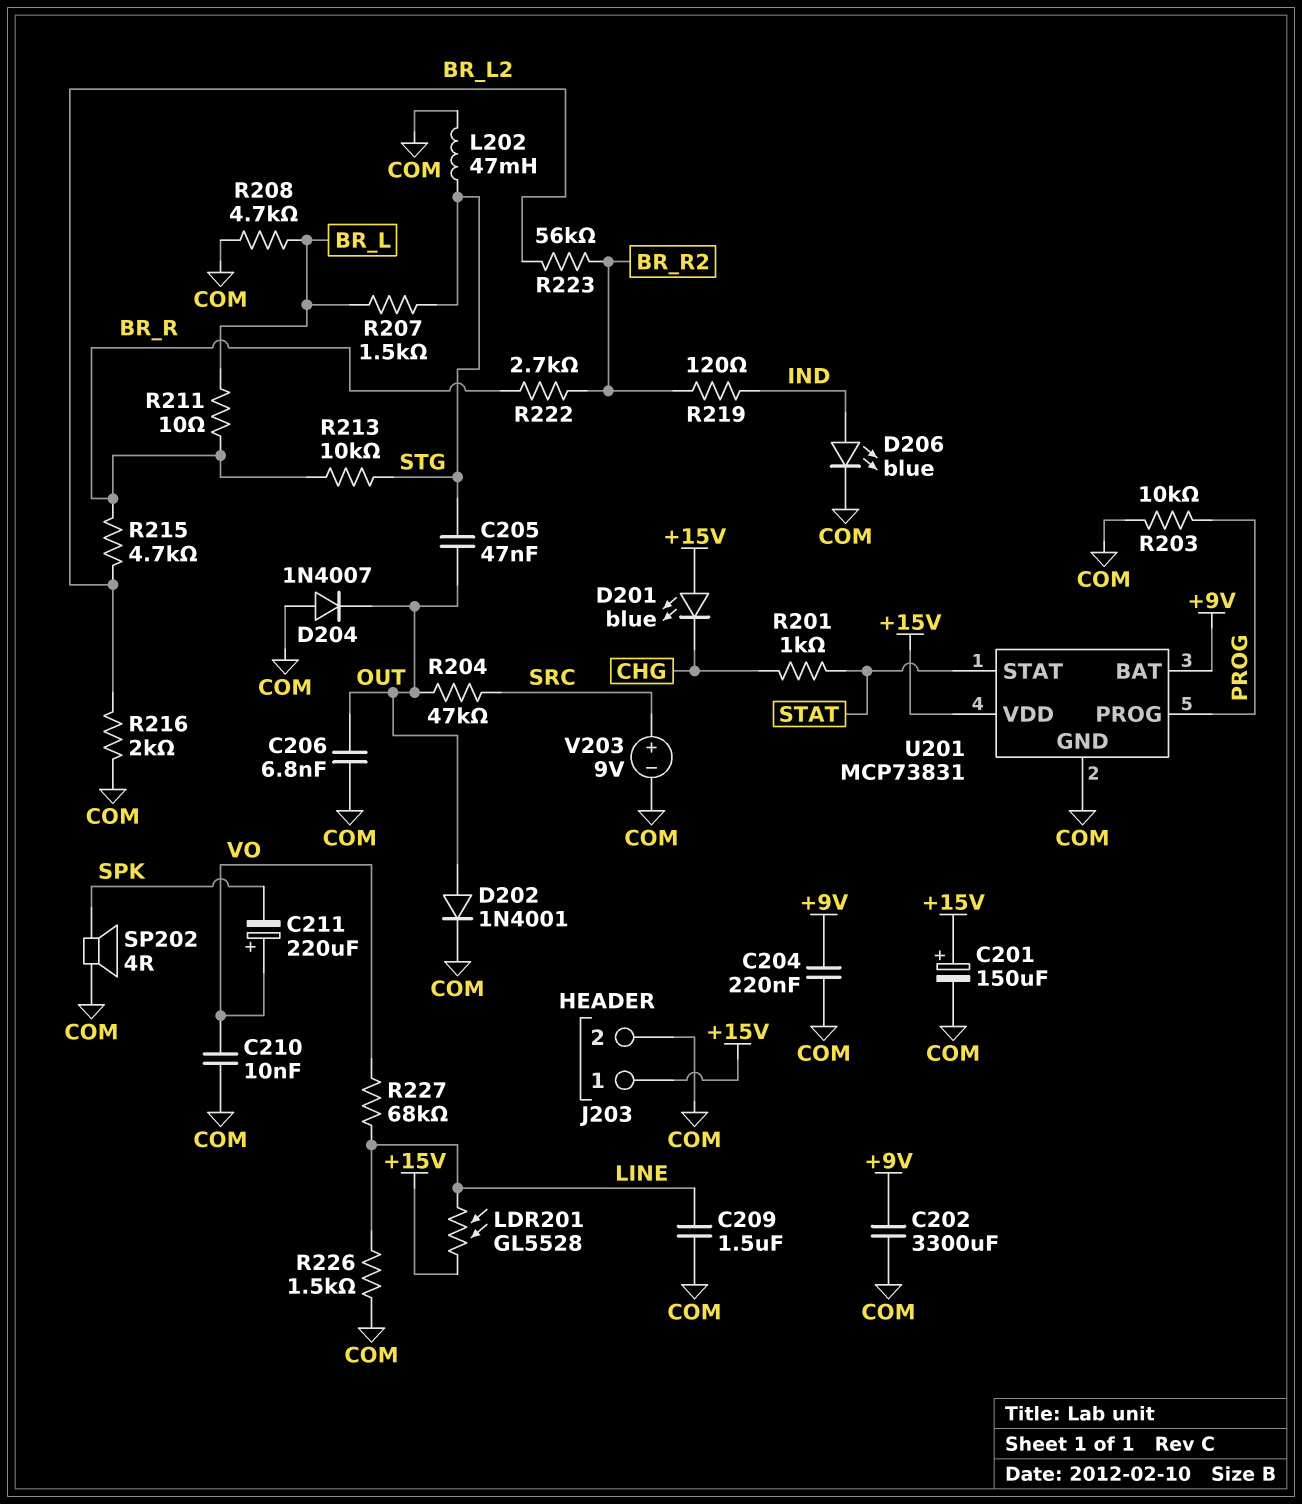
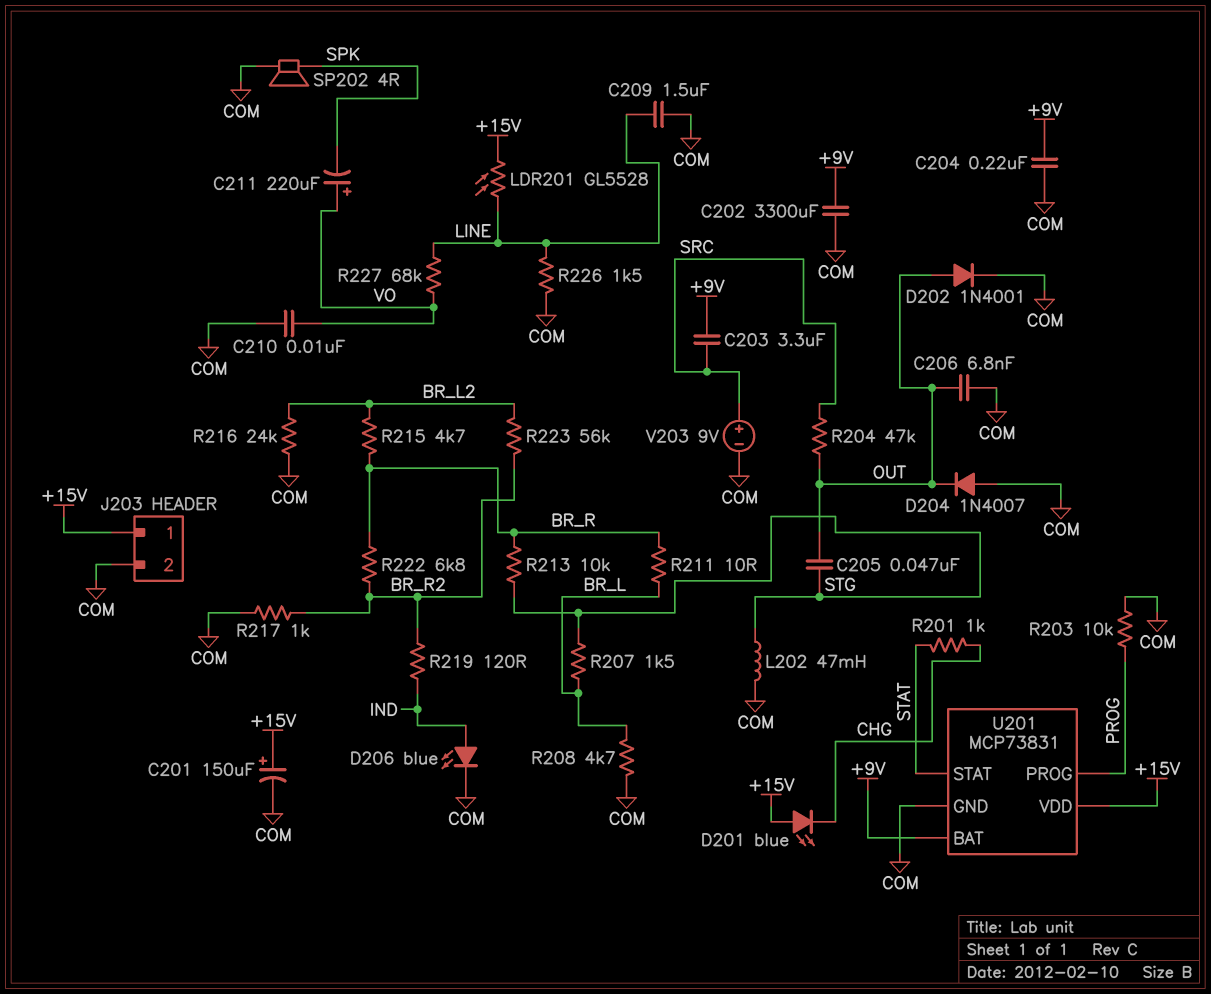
C203: none -> 3.3uF (+9V, SRC)
R216: 2k (BR_L2, COM) -> 24k (BR_L2, COM)
R217: none -> 1k (BR_R2, COM)
R222: 2.7k (BR_R, BR_R2) -> 6.8k (BR_R, BR_R2)

